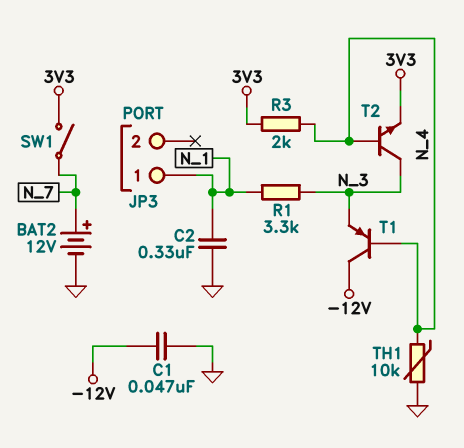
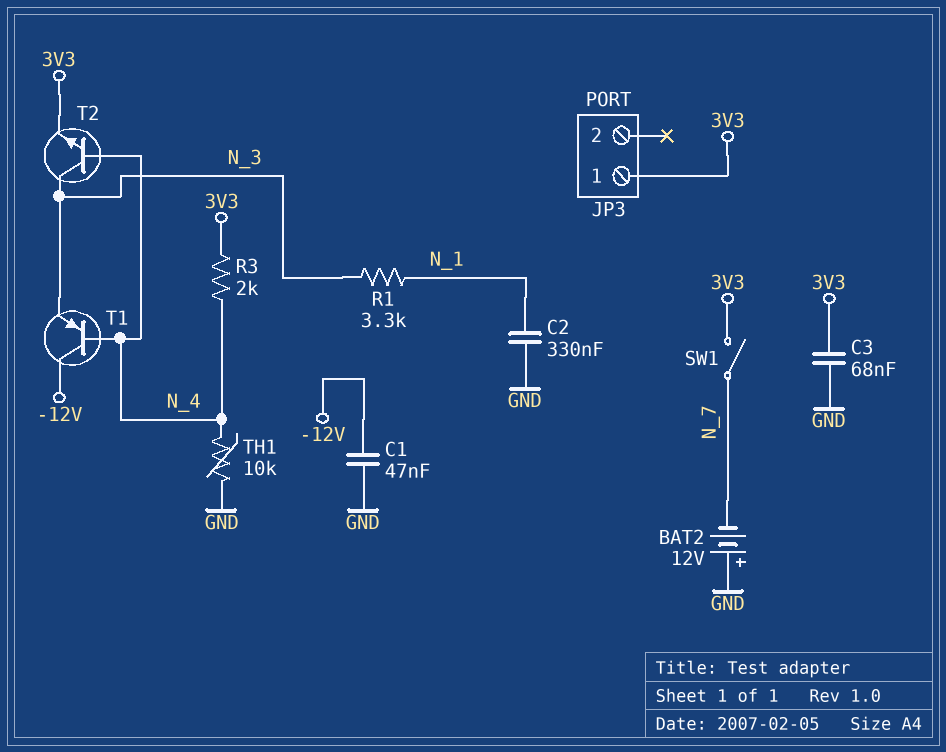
BAT2: 12V (plus N_7, minus GND) -> 12V (plus GND, minus N_7)
C3: none -> 68nF (3V3, GND)
JP3 pin 1: N_1 -> 3V3

